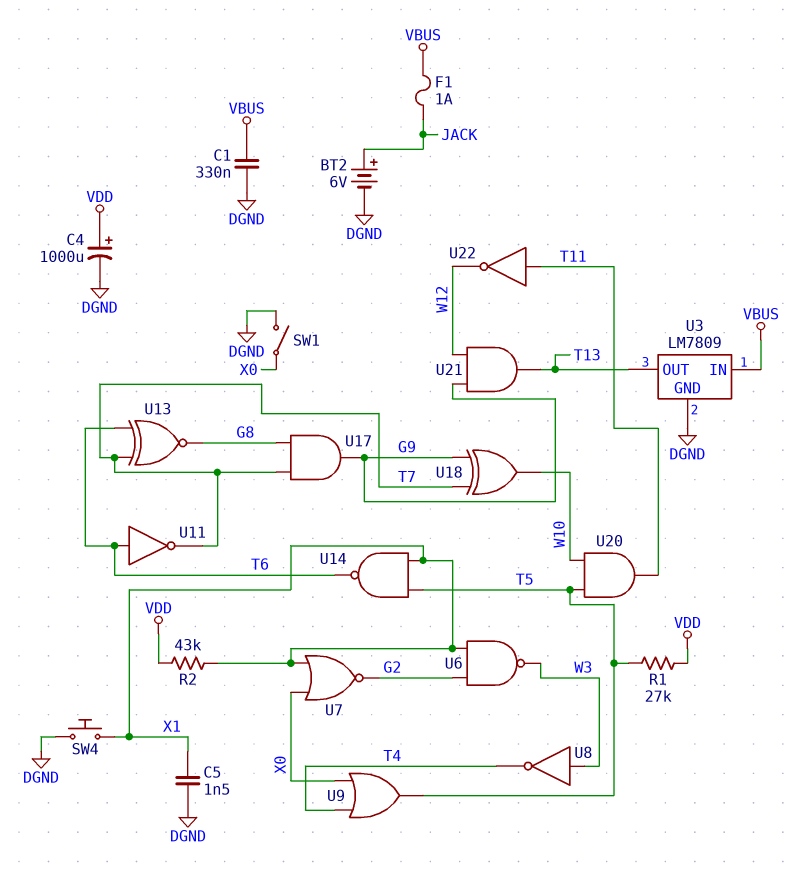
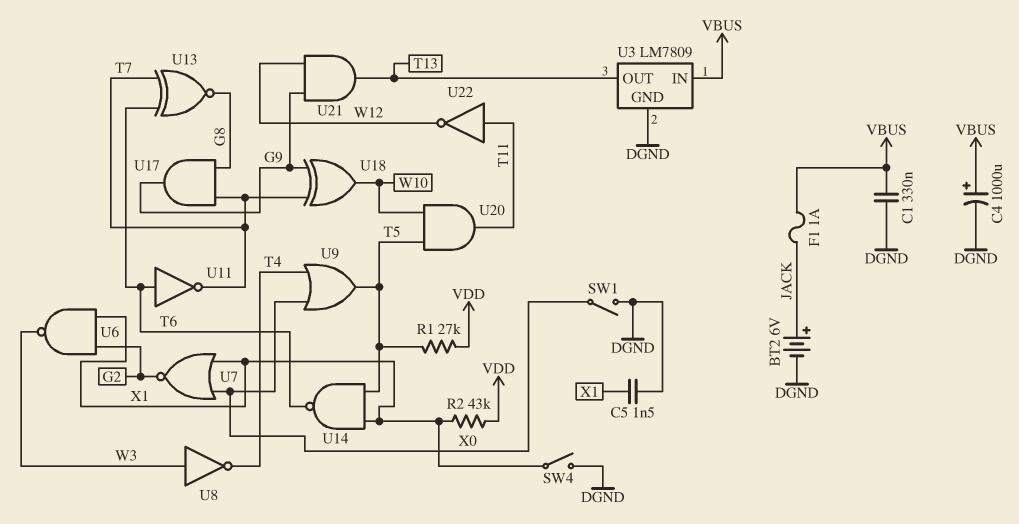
C4: 1000uF (plus VDD, minus DGND) -> 1000uF (plus VBUS, minus DGND)
SW4: button (DGND, X1) -> switch (DGND, X1)

